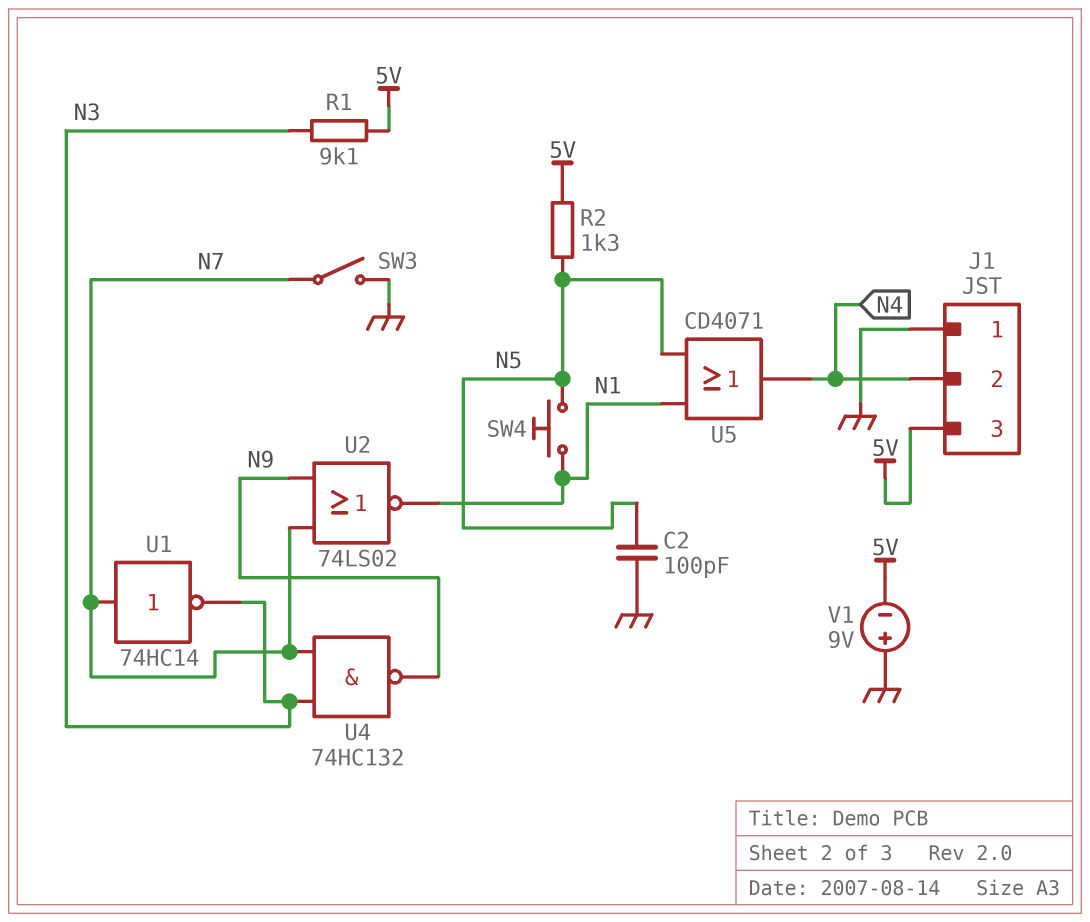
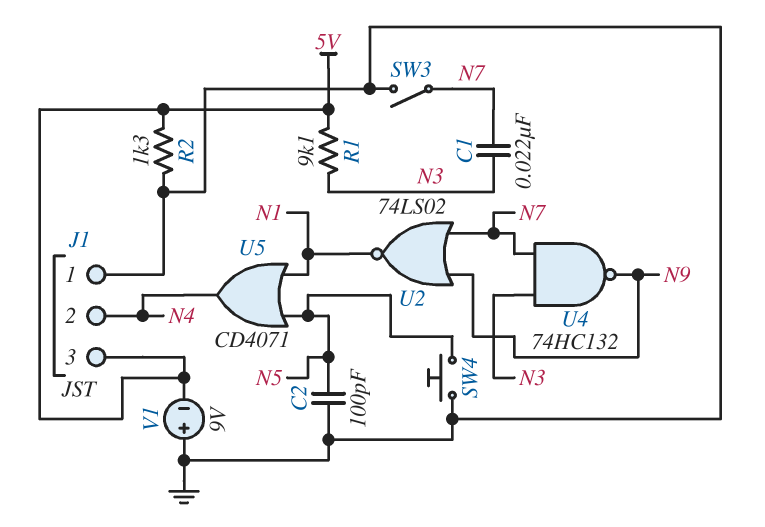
C1: none -> 22nF (N3, N7)
R2: 1.3k (5V, N5) -> 1.3k (5V, GND)
SW4: button (N1, N5) -> button (GND, N5)
U1: NOT 74HC14 (in N7, out N3) -> none

